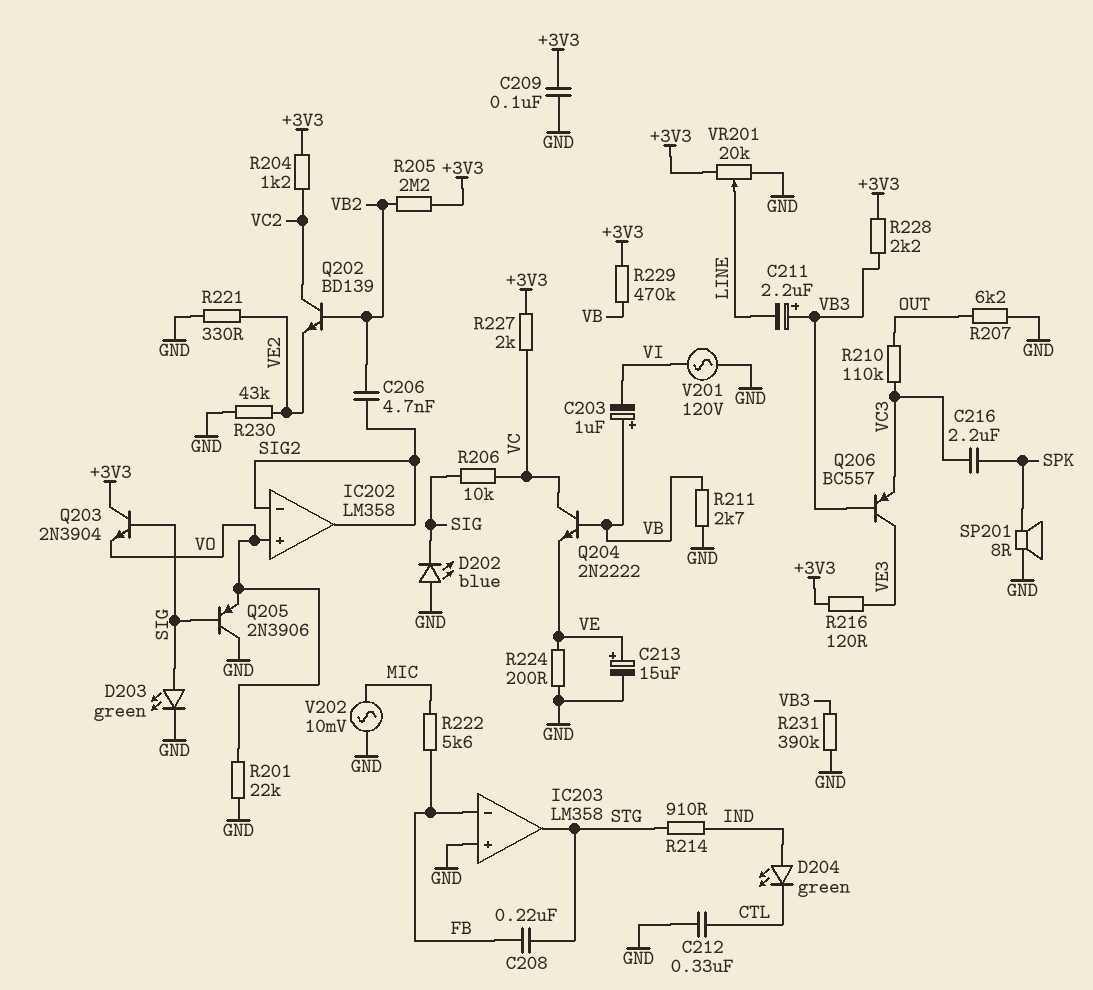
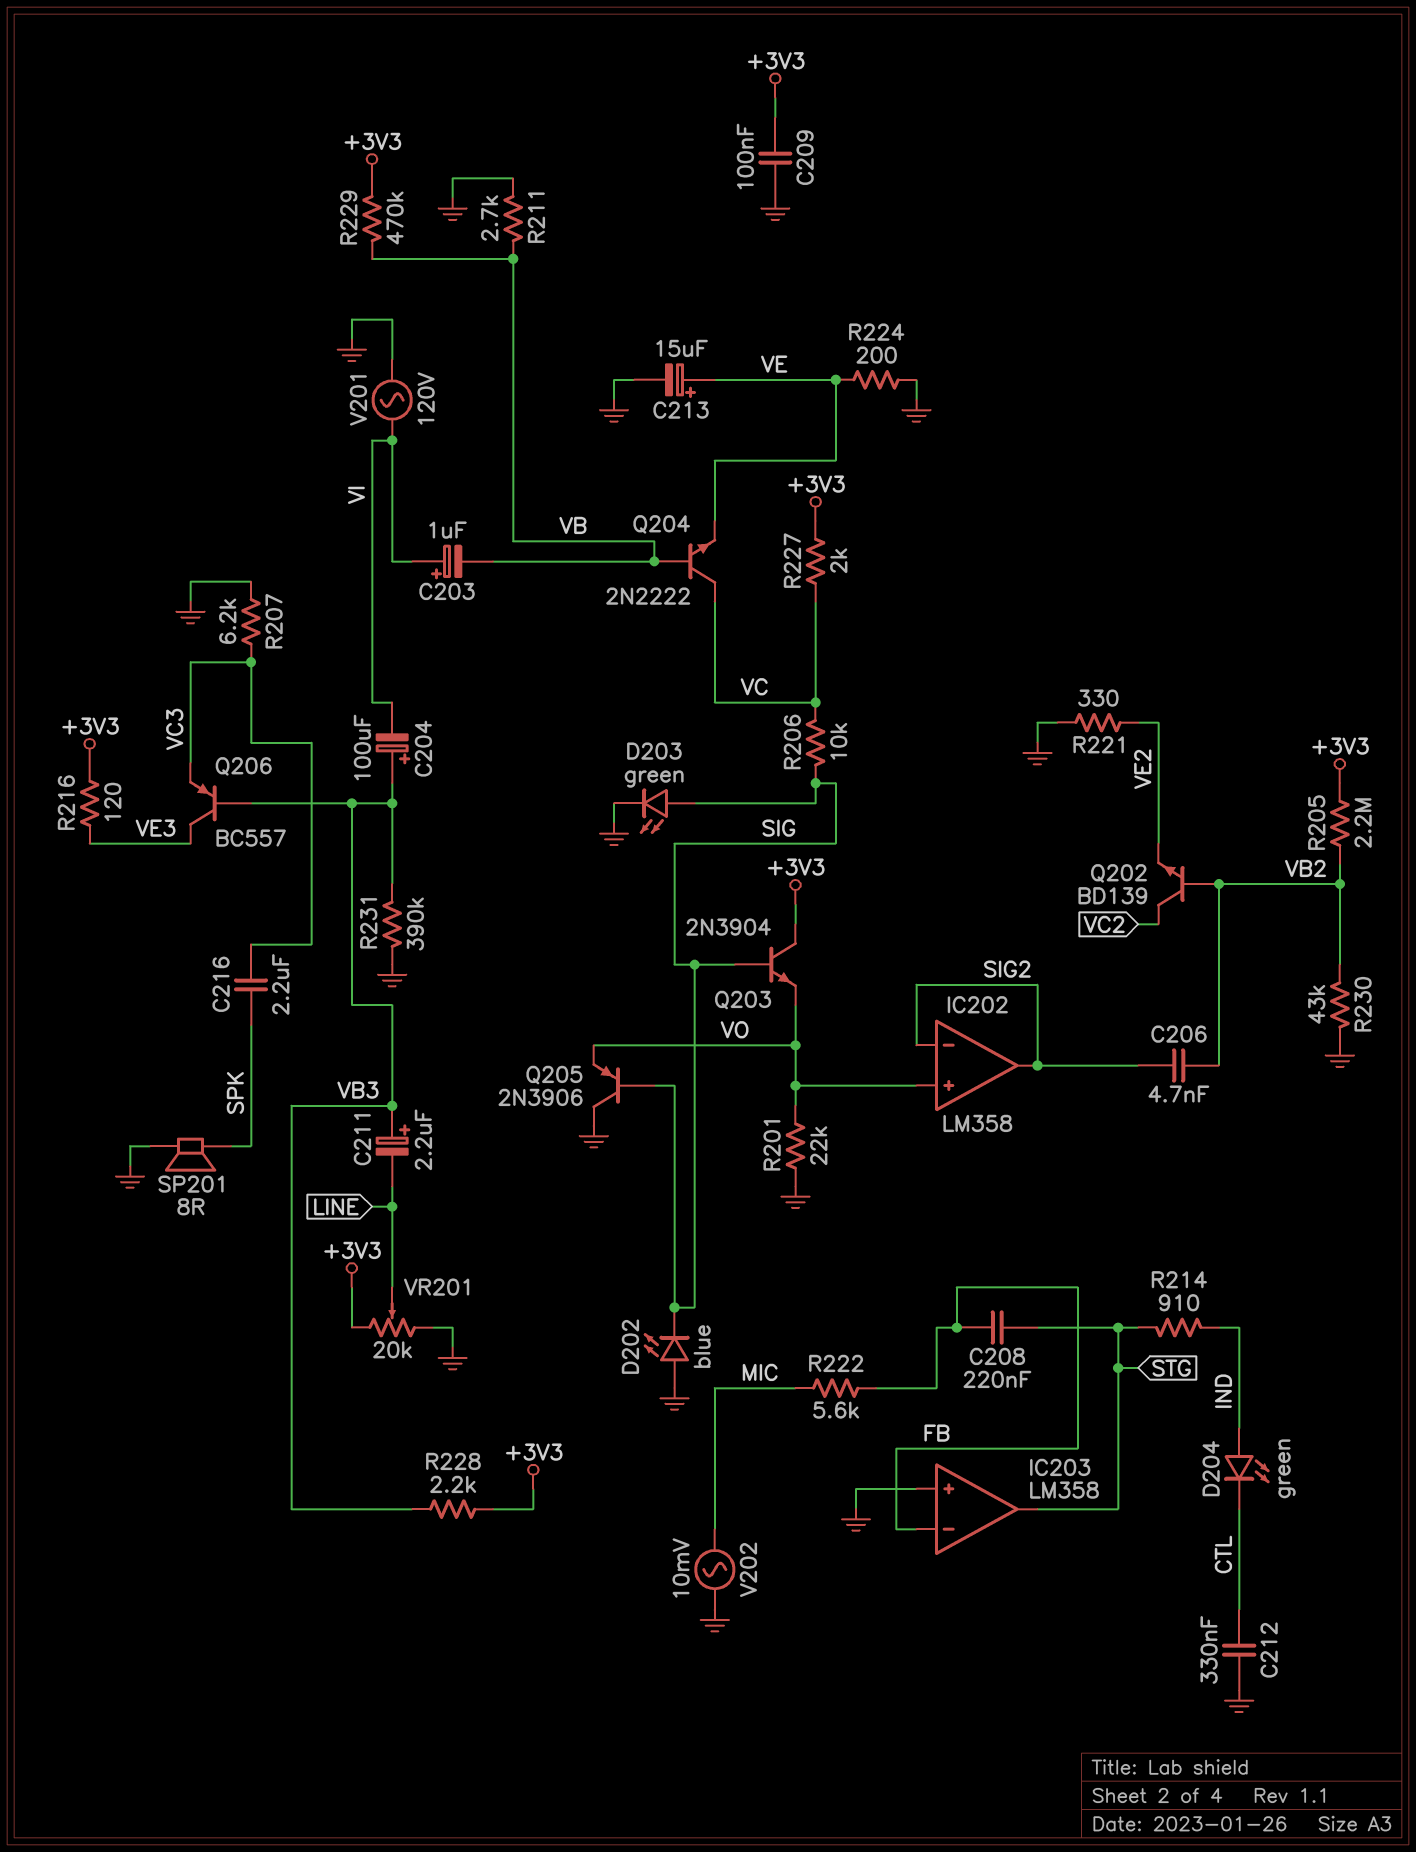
C203: 1uF (plus VB, minus VI) -> 1uF (plus VI, minus VB)
C204: none -> 100uF (plus VB3, minus VI)
R204: 1.2k (+3V3, VC2) -> none
R207: 6.2k (GND, OUT) -> 6.2k (GND, VC3)
R210: 110k (OUT, VC3) -> none
R230: 43k (GND, VE2) -> 43k (GND, VB2)

